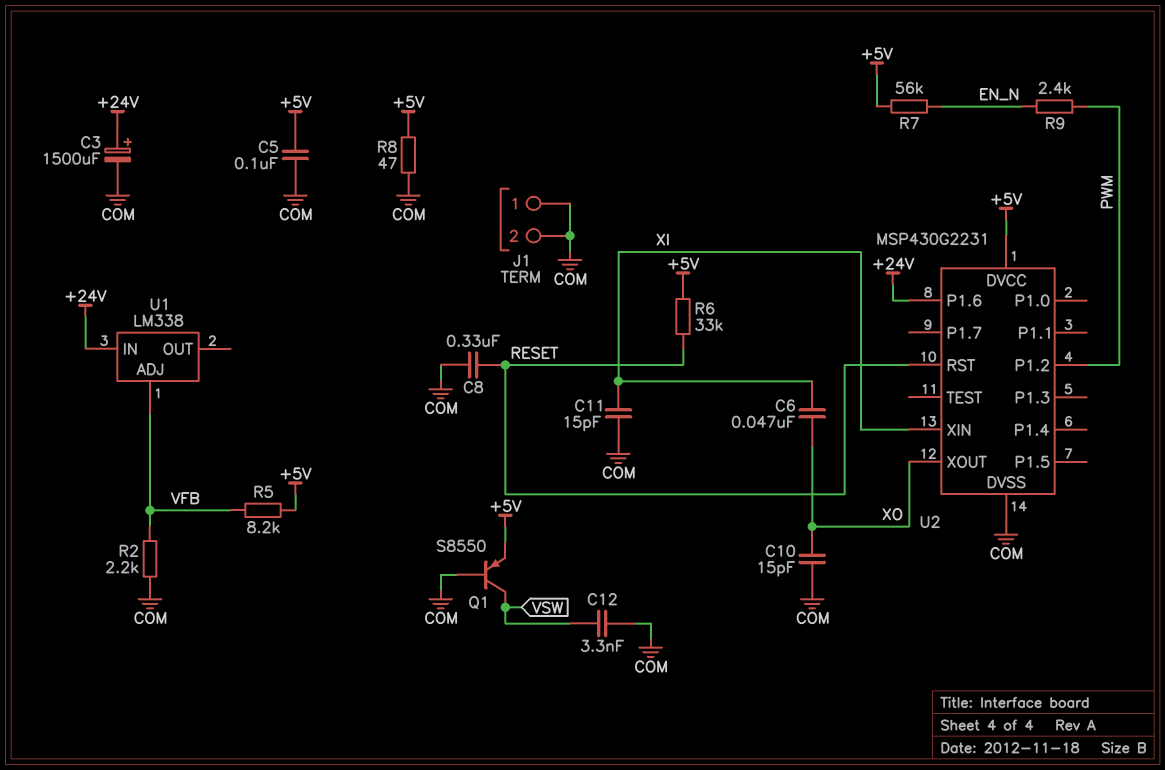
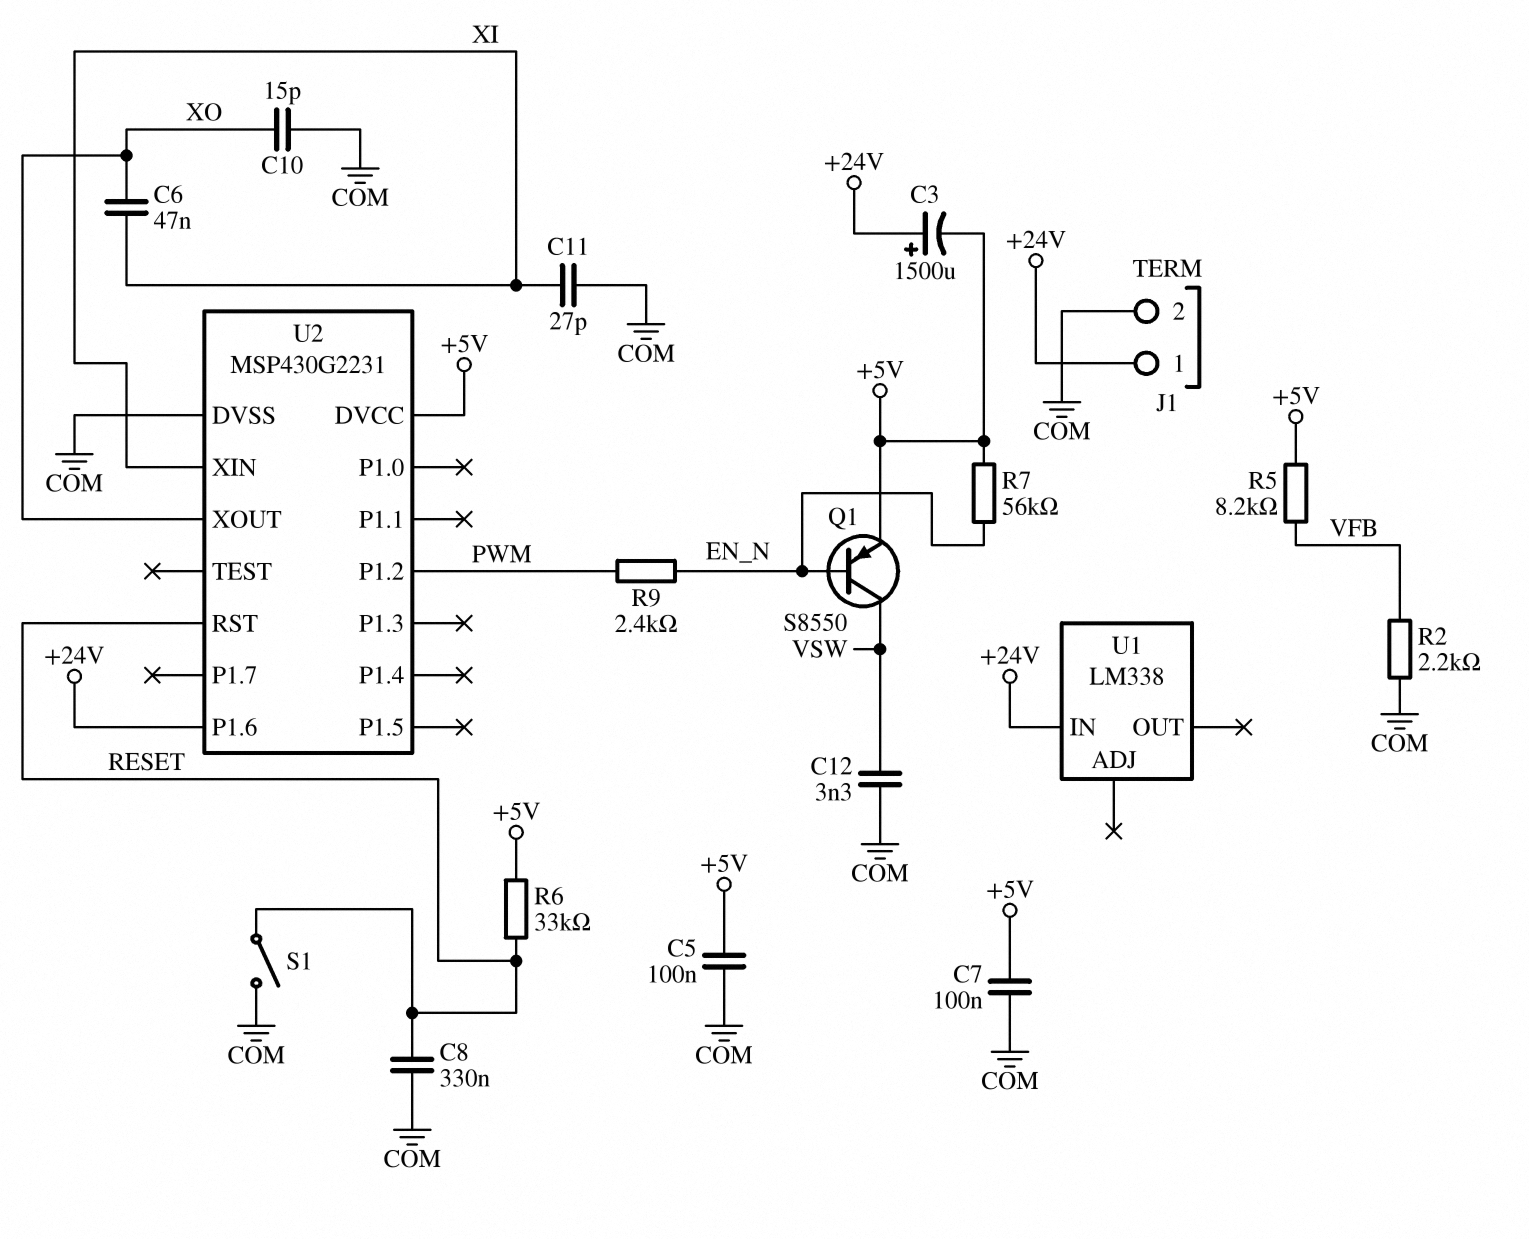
C3: 1500uF (plus +24V, minus COM) -> 1500uF (plus +24V, minus +5V)
C7: none -> 100nF (+5V, COM)
C11: 15pF (COM, XI) -> 27pF (COM, XI)
J1 pin 1: COM -> +24V
Q1: PNP S8550 (B COM, C VSW, E +5V) -> PNP S8550 (B EN_N, C VSW, E +5V)
R8: 47 (+5V, COM) -> none
S1: none -> switch (COM, RESET)
U1 pin ADJ: VFB -> none

